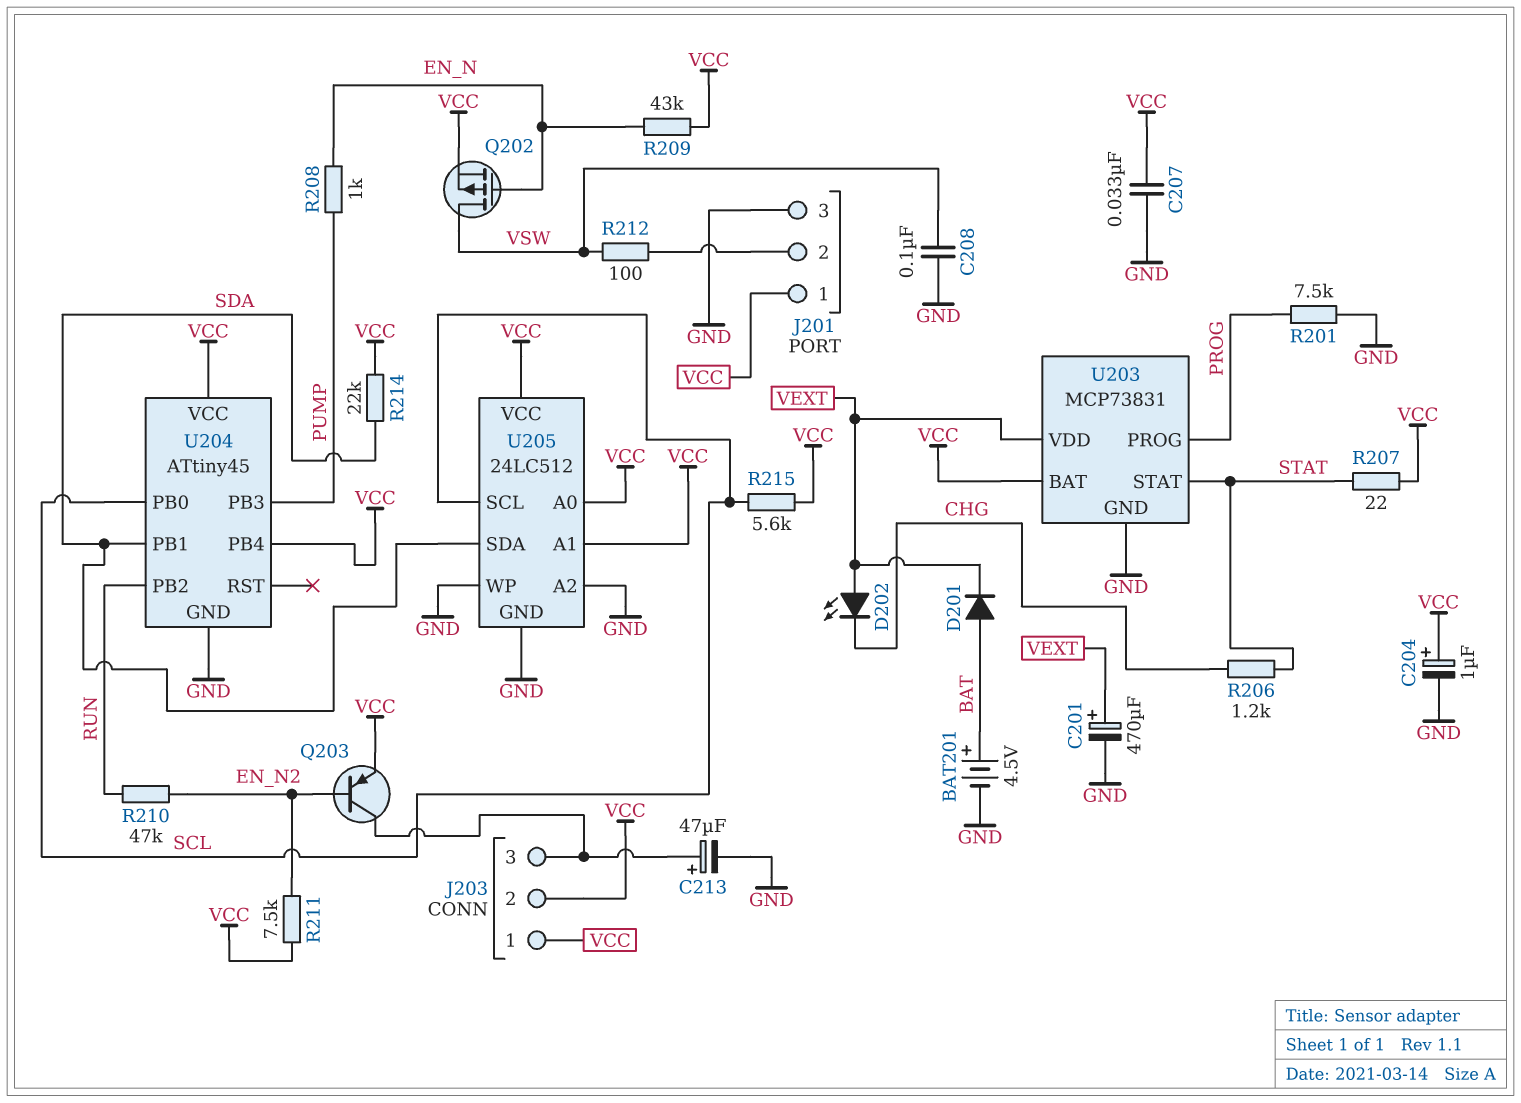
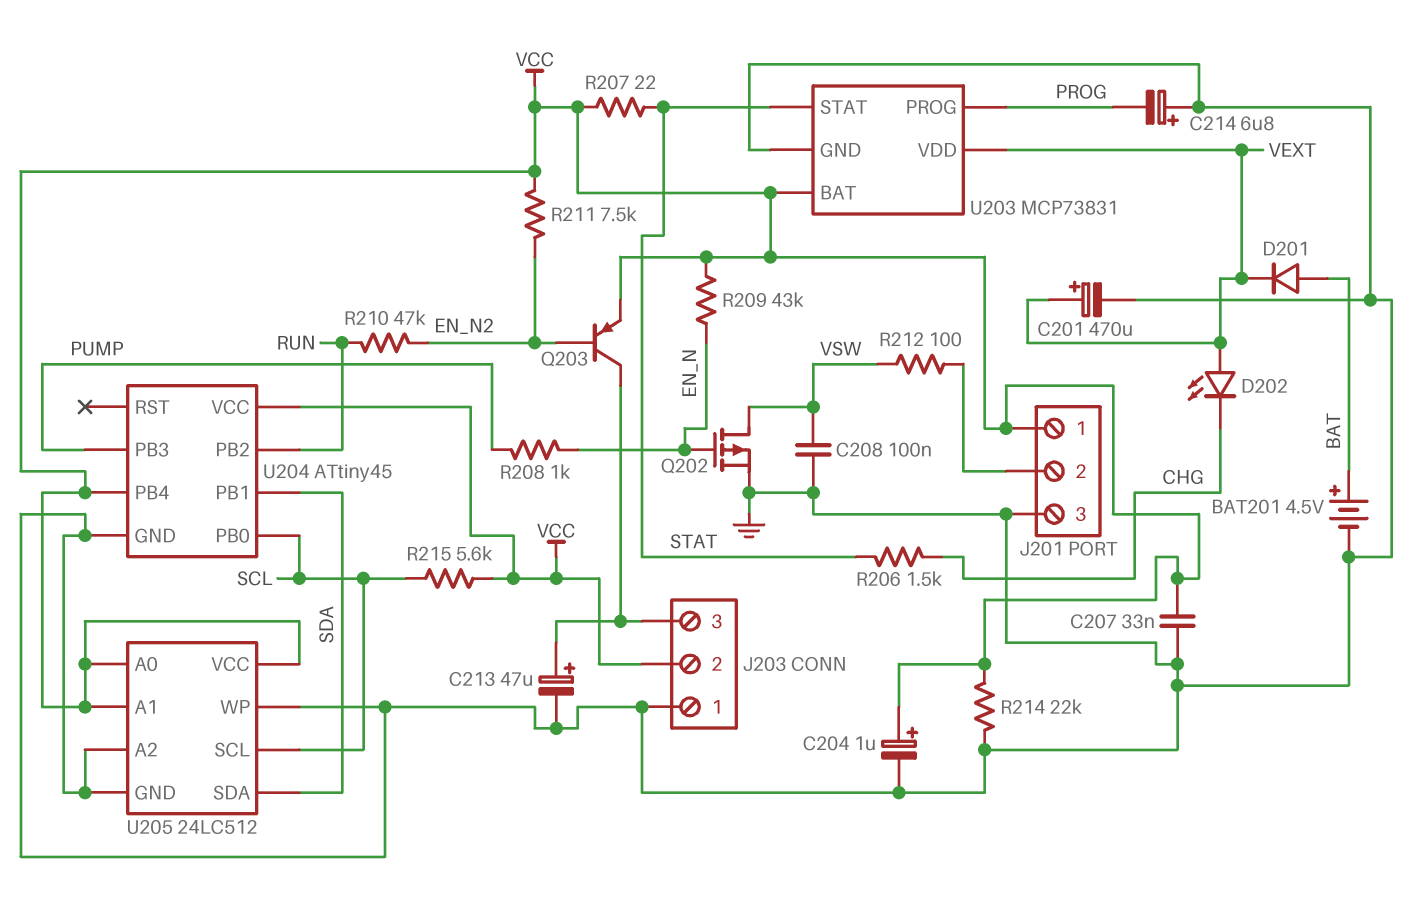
C214: none -> 6.8uF (plus GND, minus PROG)
J203 pin 1: VCC -> GND
Q202: PMOS (G EN_N, D VSW, S VCC) -> PMOS (G EN_N, D VSW, S GND)
R201: 7.5k (GND, PROG) -> none
R206: 1.2k (CHG, STAT) -> 1.5k (CHG, STAT)
R214: 22k (SDA, VCC) -> 22k (GND, VCC)

